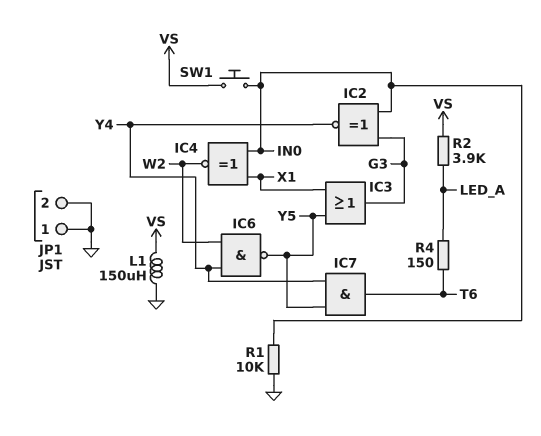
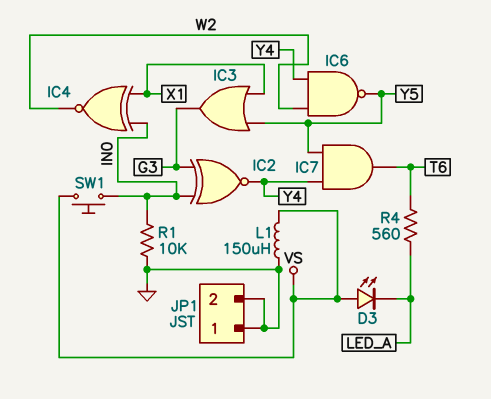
D3: none -> LED (A VS, K LED_A)
R2: 3.9k (LED_A, VS) -> none
R4: 150 (LED_A, T6) -> 560 (LED_A, T6)

